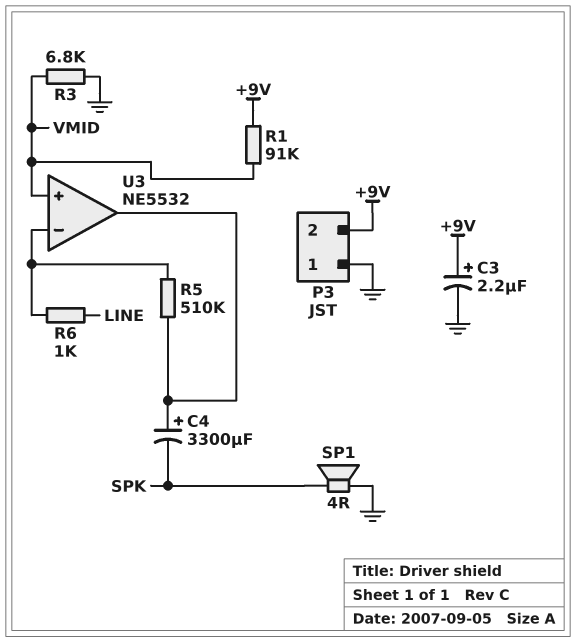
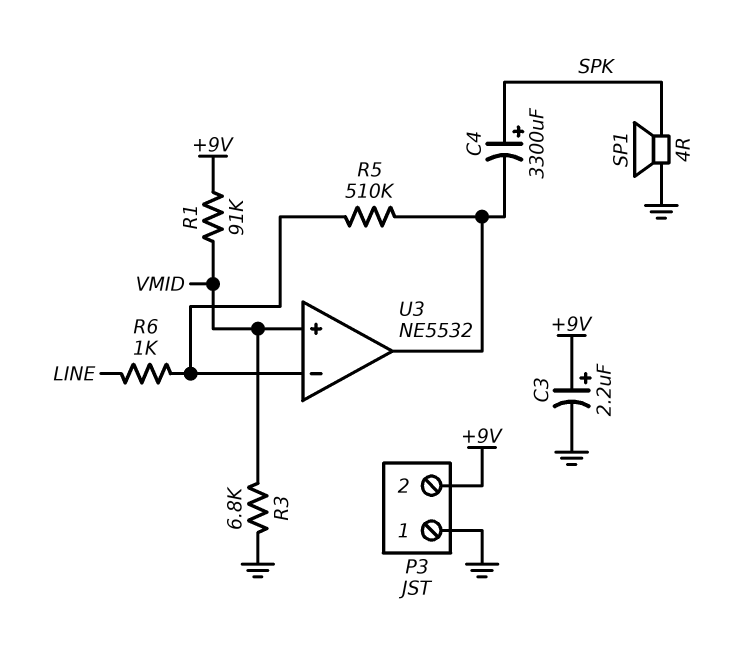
C4: 3300uF (plus U3/out, minus SPK) -> 3300uF (plus SPK, minus U3/out)

